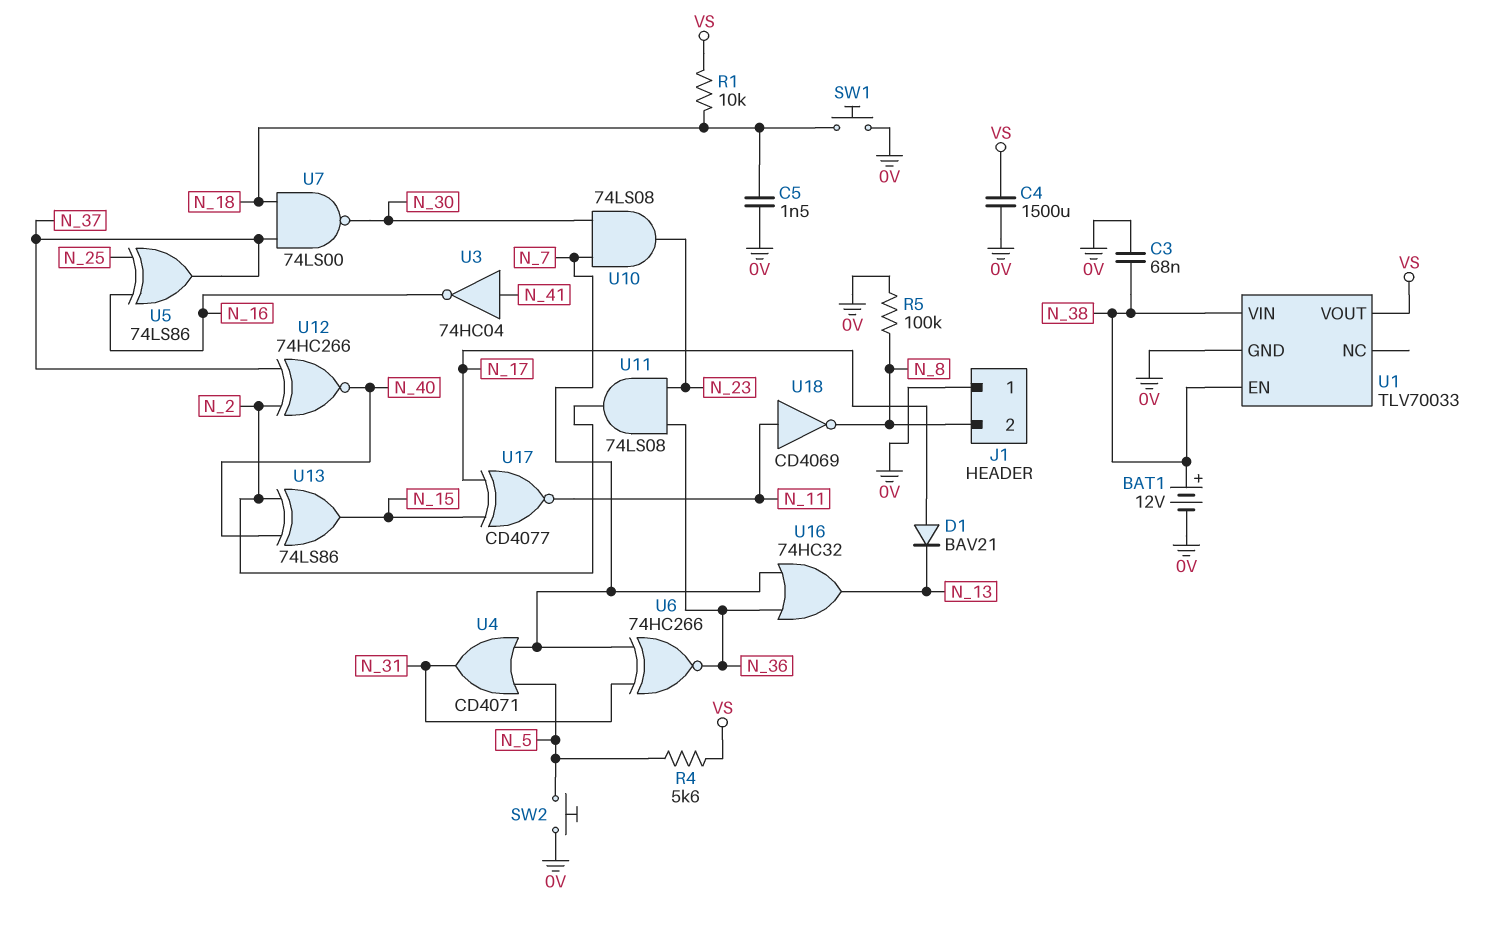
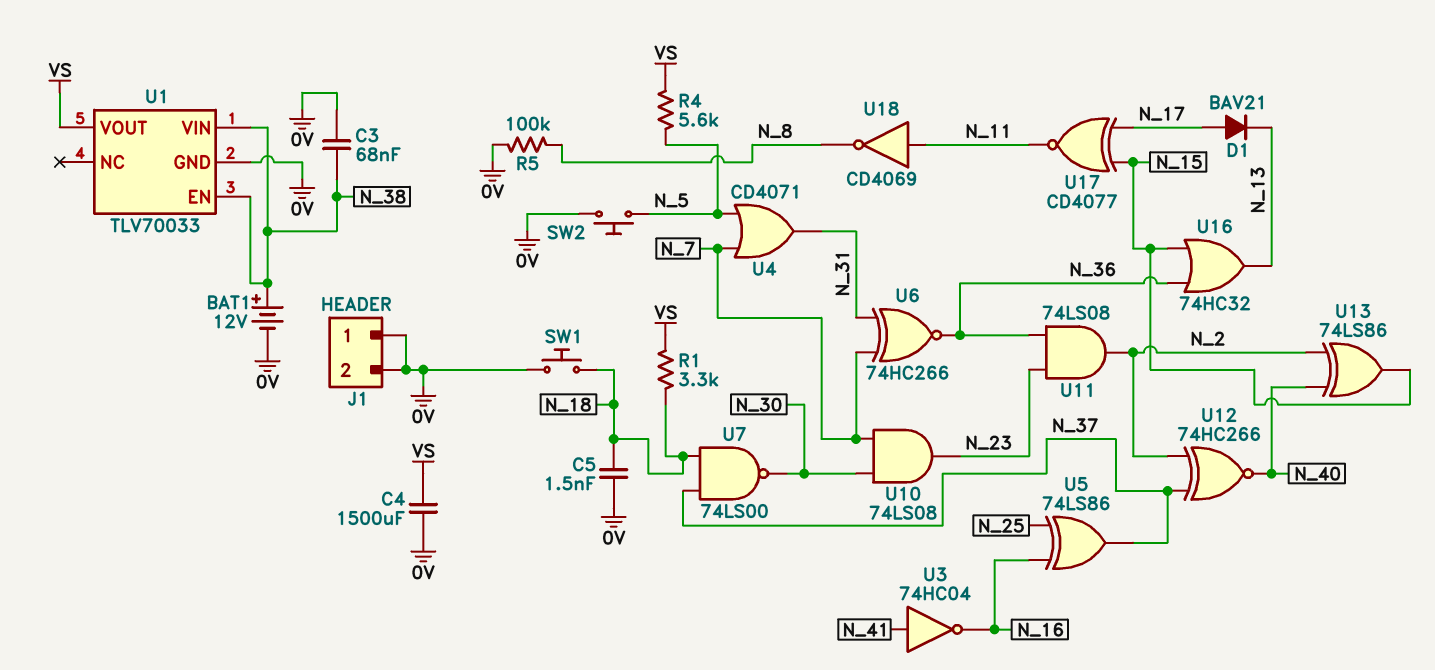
J1 pin 2: N_8 -> 0V
R1: 10k (N_18, VS) -> 3.3k (N_18, VS)
U16: OR 74HC32 (in N_7, in N_36, out N_13) -> OR 74HC32 (in N_15, in N_36, out N_13)

